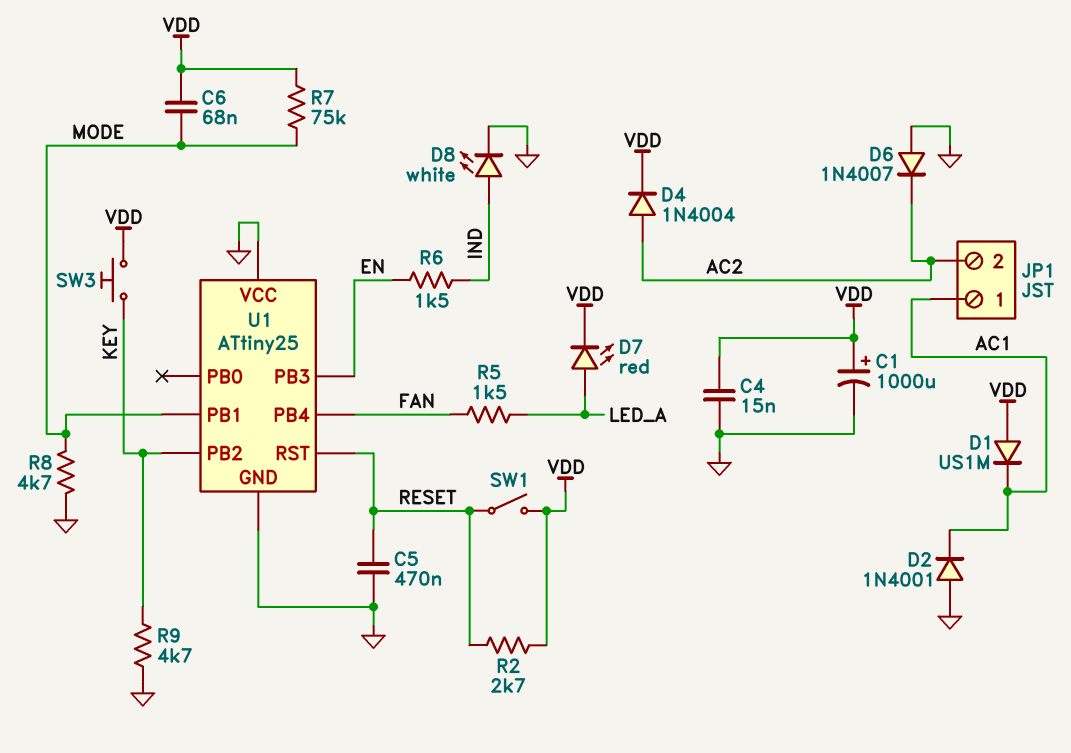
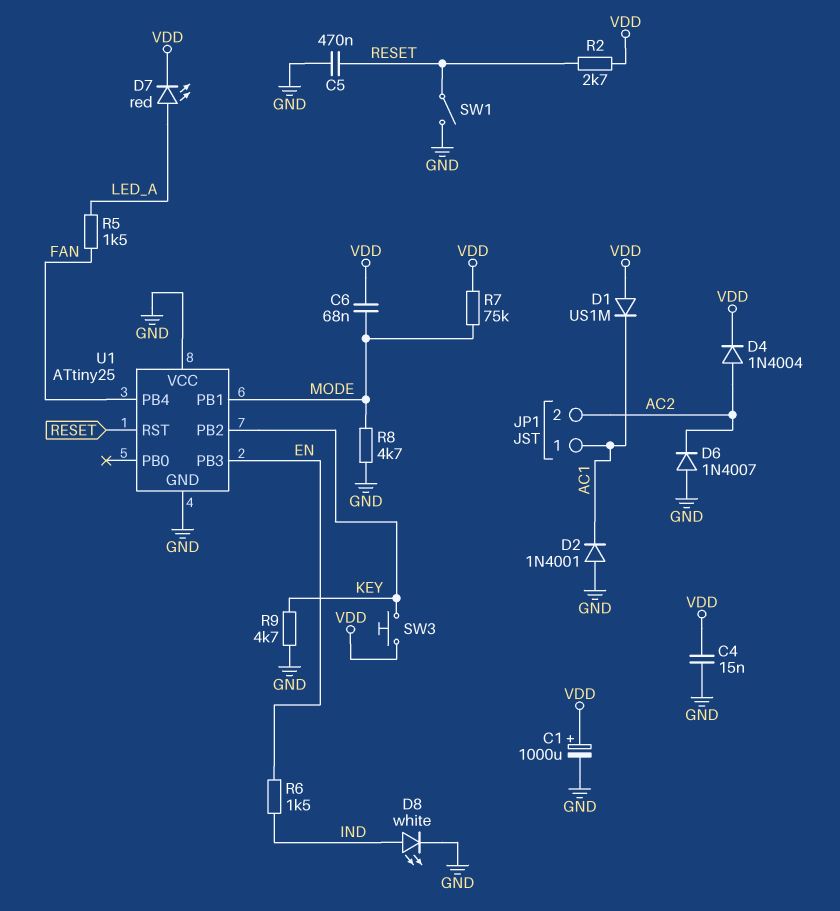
SW1: switch (RESET, VDD) -> switch (GND, RESET)

